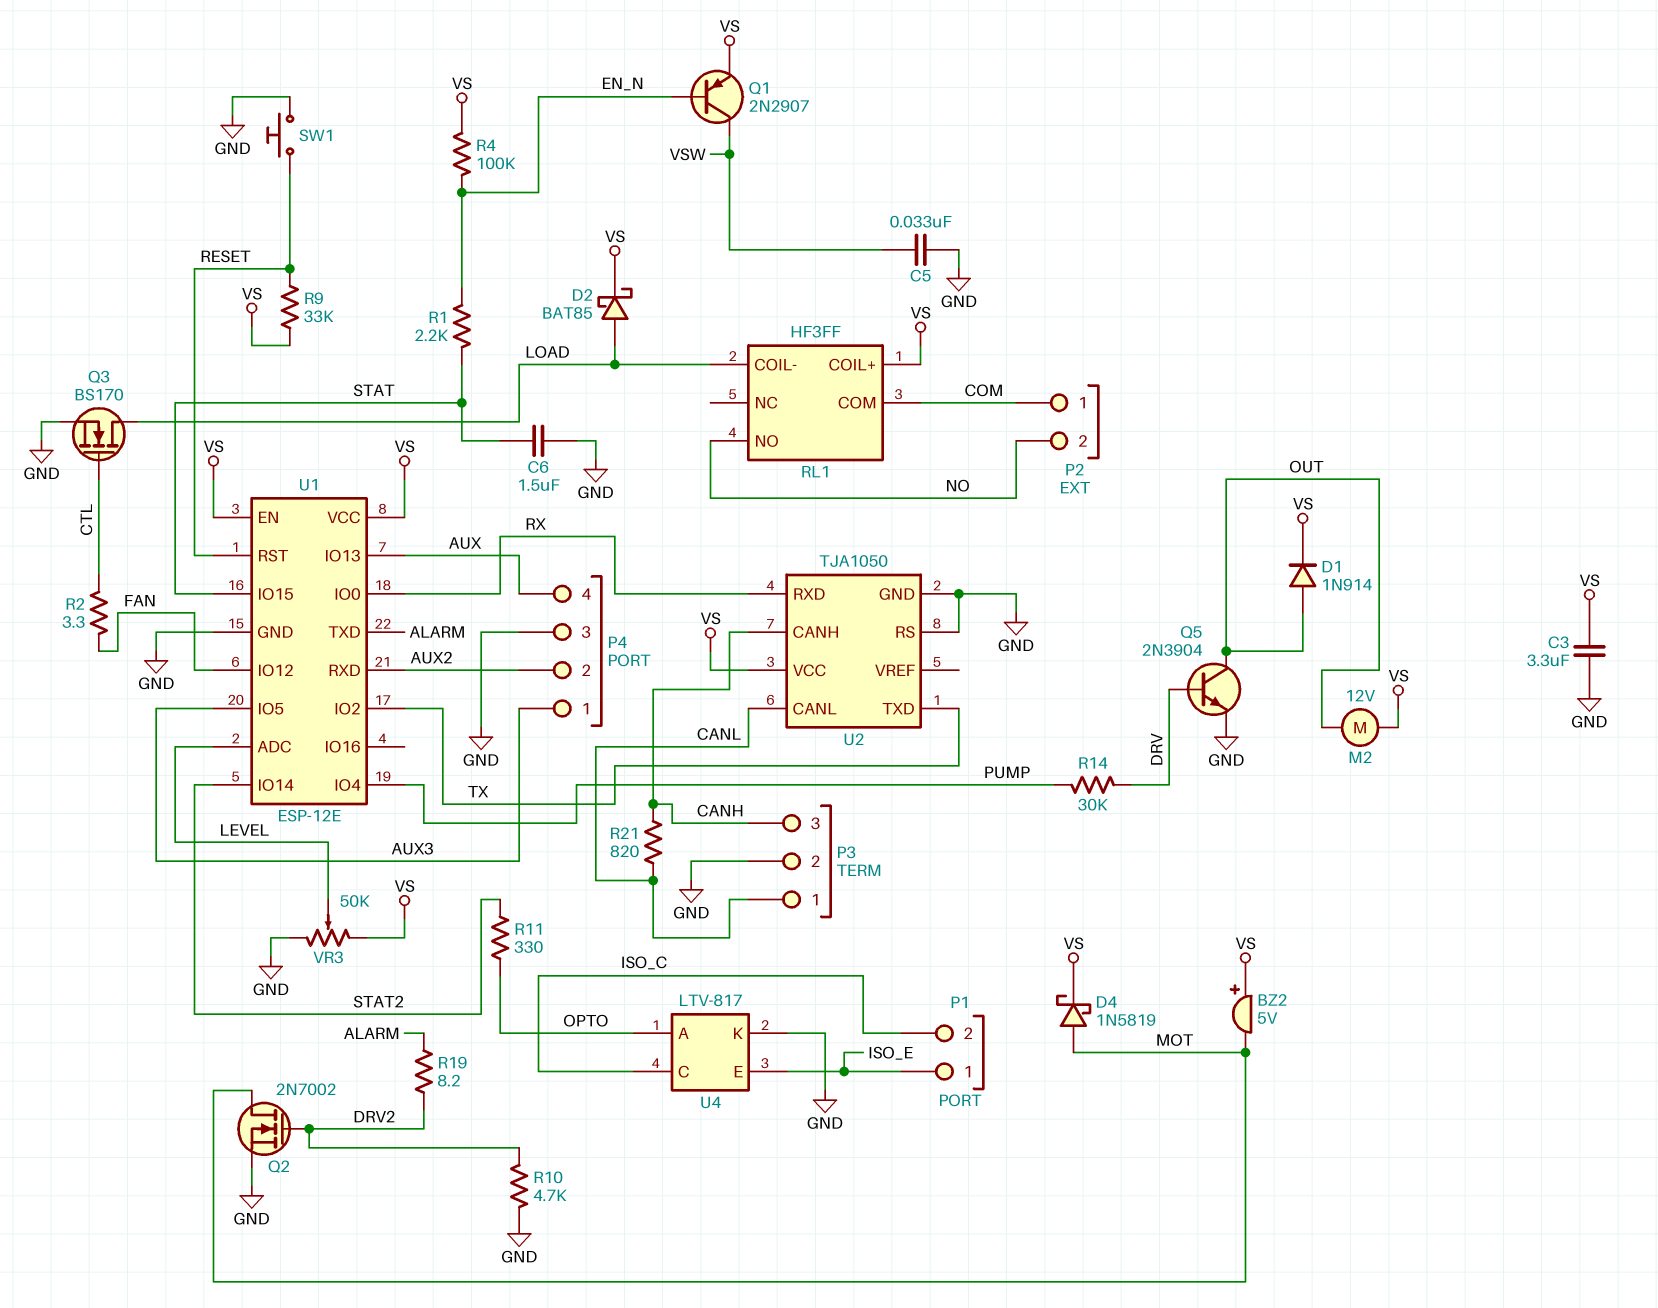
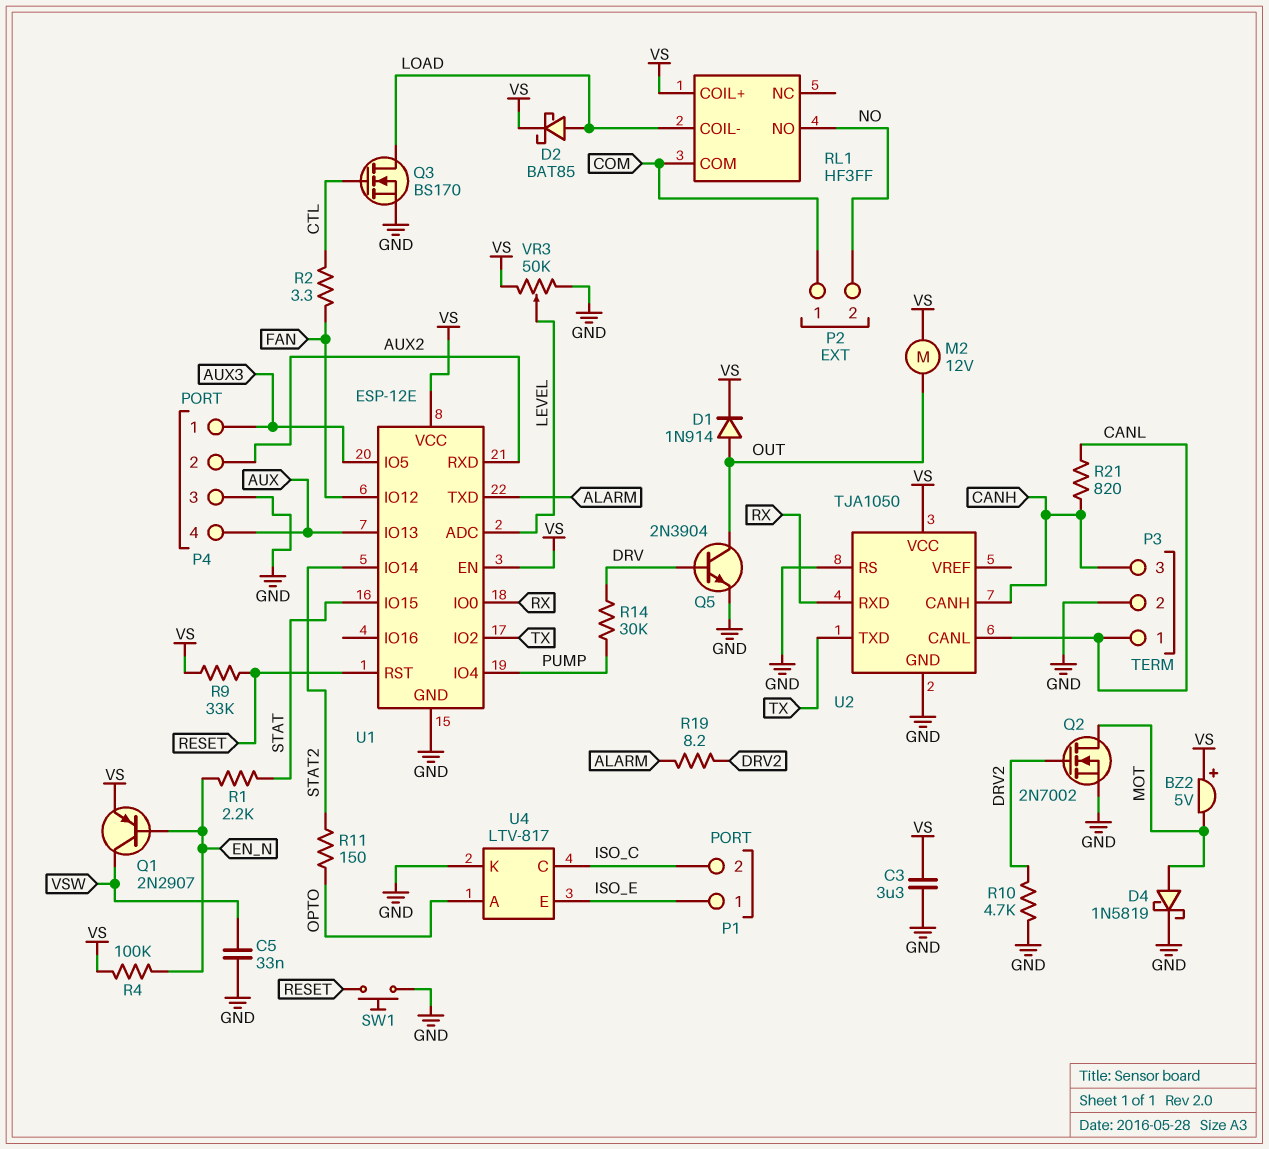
C6: 1.5uF (GND, STAT) -> none
D4: schottky 1N5819 (A MOT, K VS) -> schottky 1N5819 (A MOT, K GND)
R11: 330 (OPTO, STAT2) -> 150 (OPTO, STAT2)

